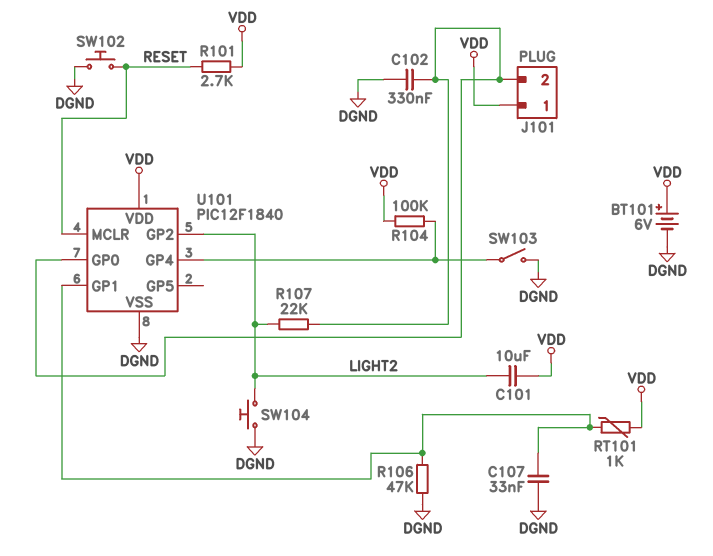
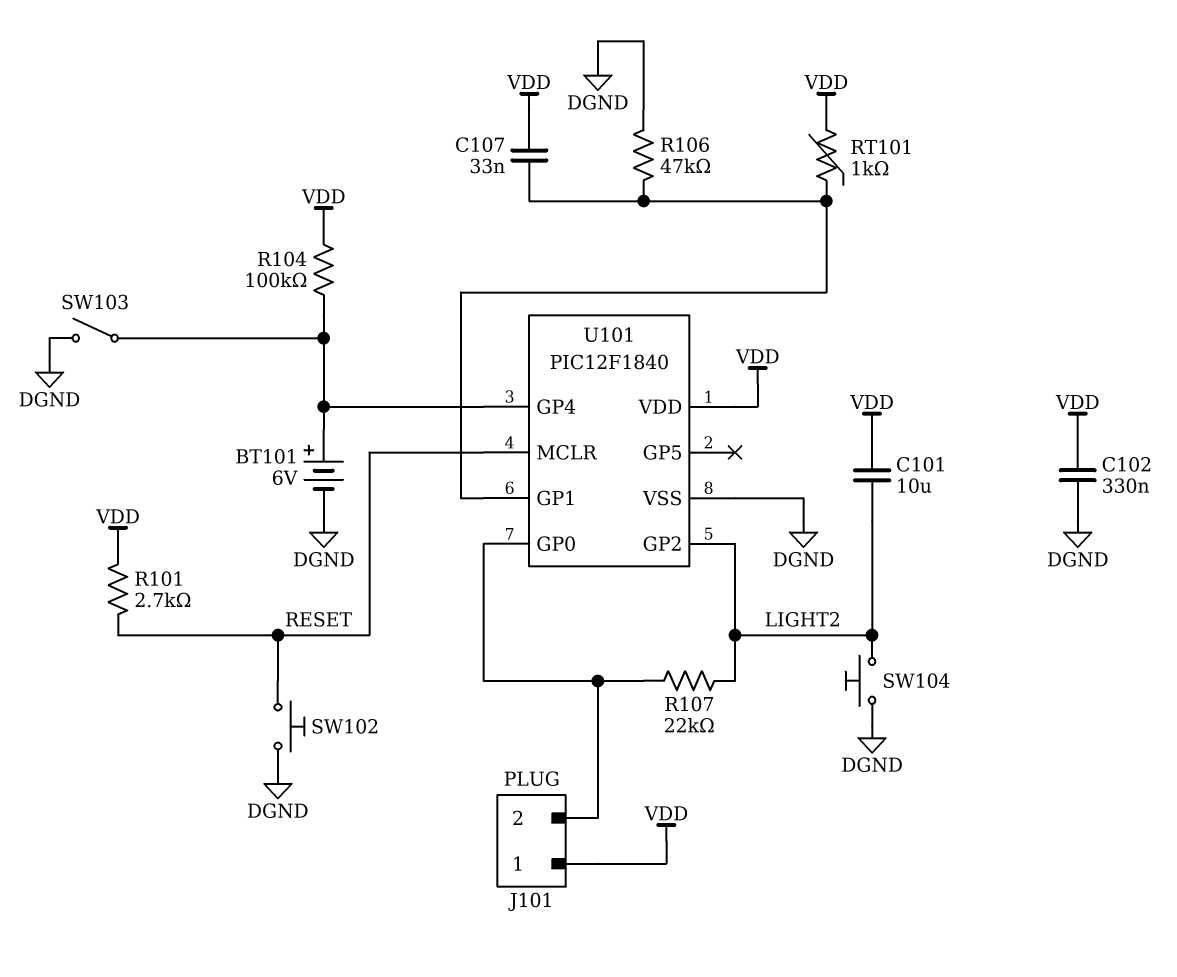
BT101: 6V (plus VDD, minus DGND) -> 6V (plus U101/GP4, minus DGND)
C102: 330nF (DGND, J101/2) -> 330nF (DGND, VDD)
C107: 33nF (DGND, U101/GP1) -> 33nF (U101/GP1, VDD)

